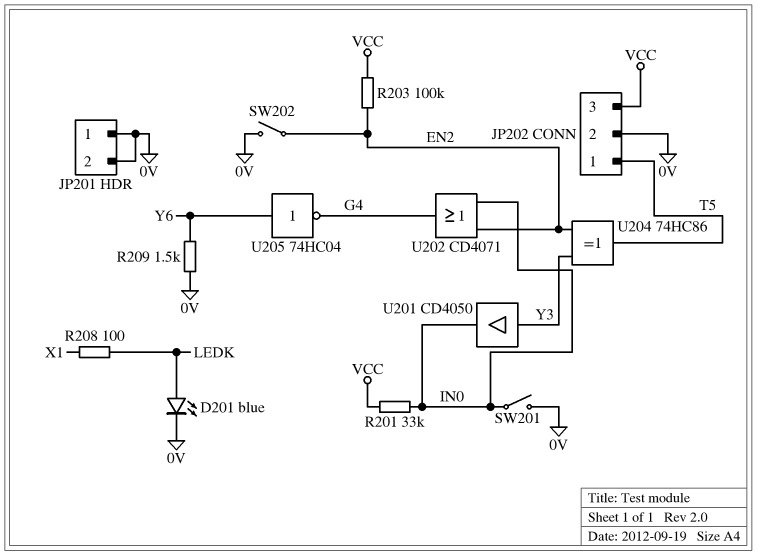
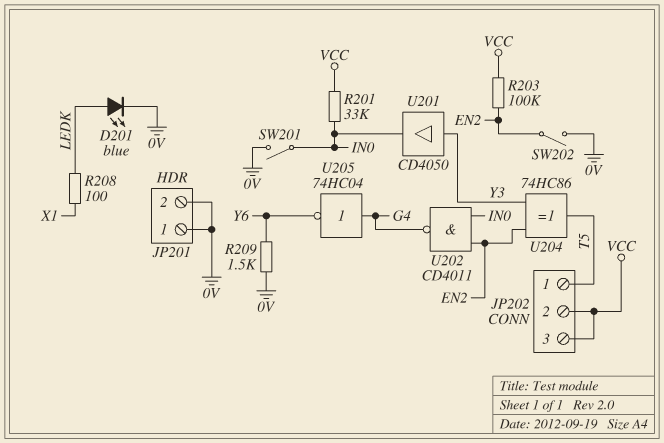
JP202 pin 2: 0V -> VCC
U202: OR CD4071 (in EN2, in IN0, out G4) -> NAND CD4011 (in EN2, in IN0, out G4)
U205: NOT 74HC04 (in Y6, out G4) -> NOT 74HC04 (in G4, out Y6)

